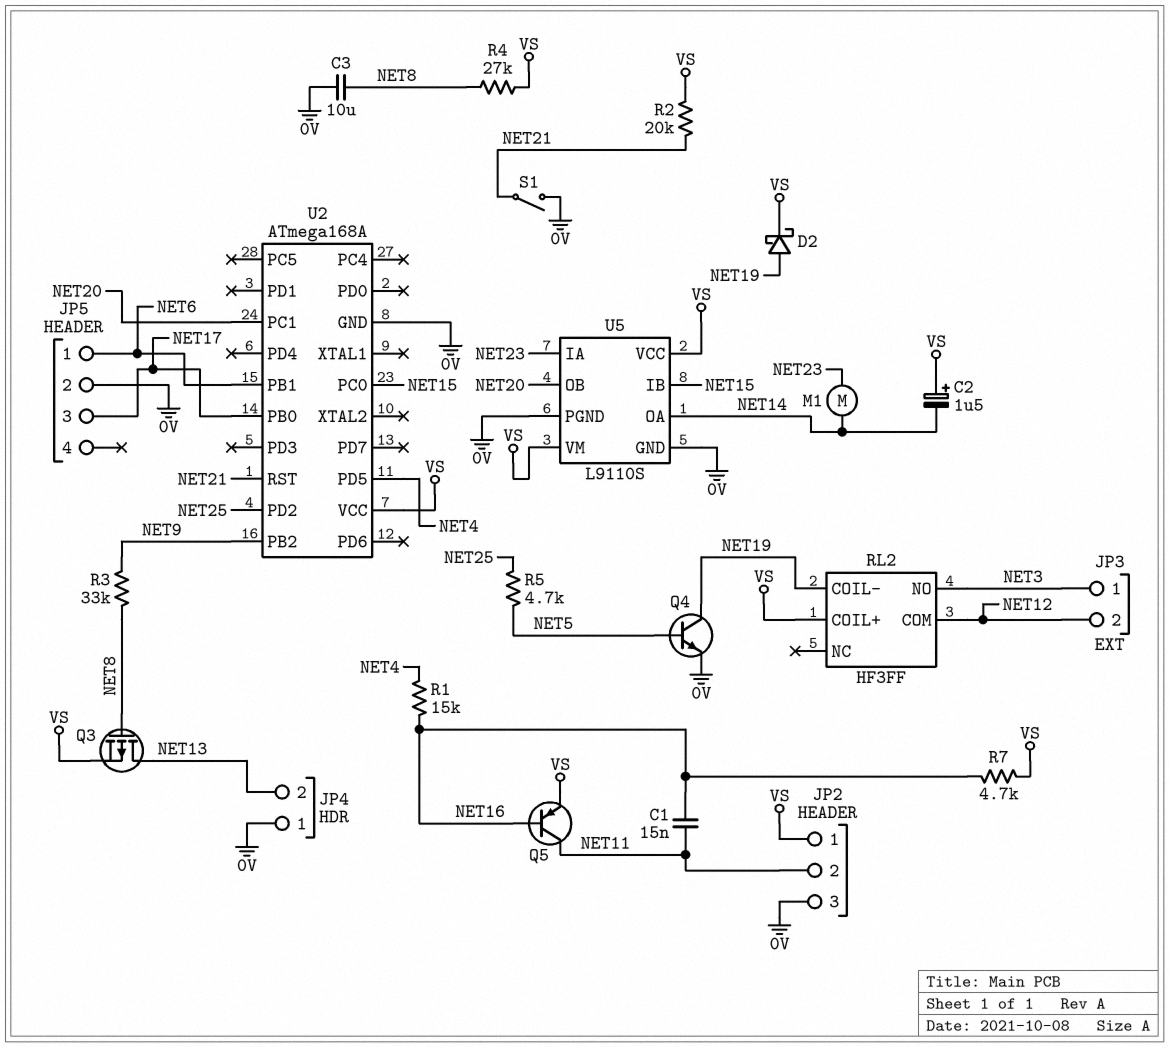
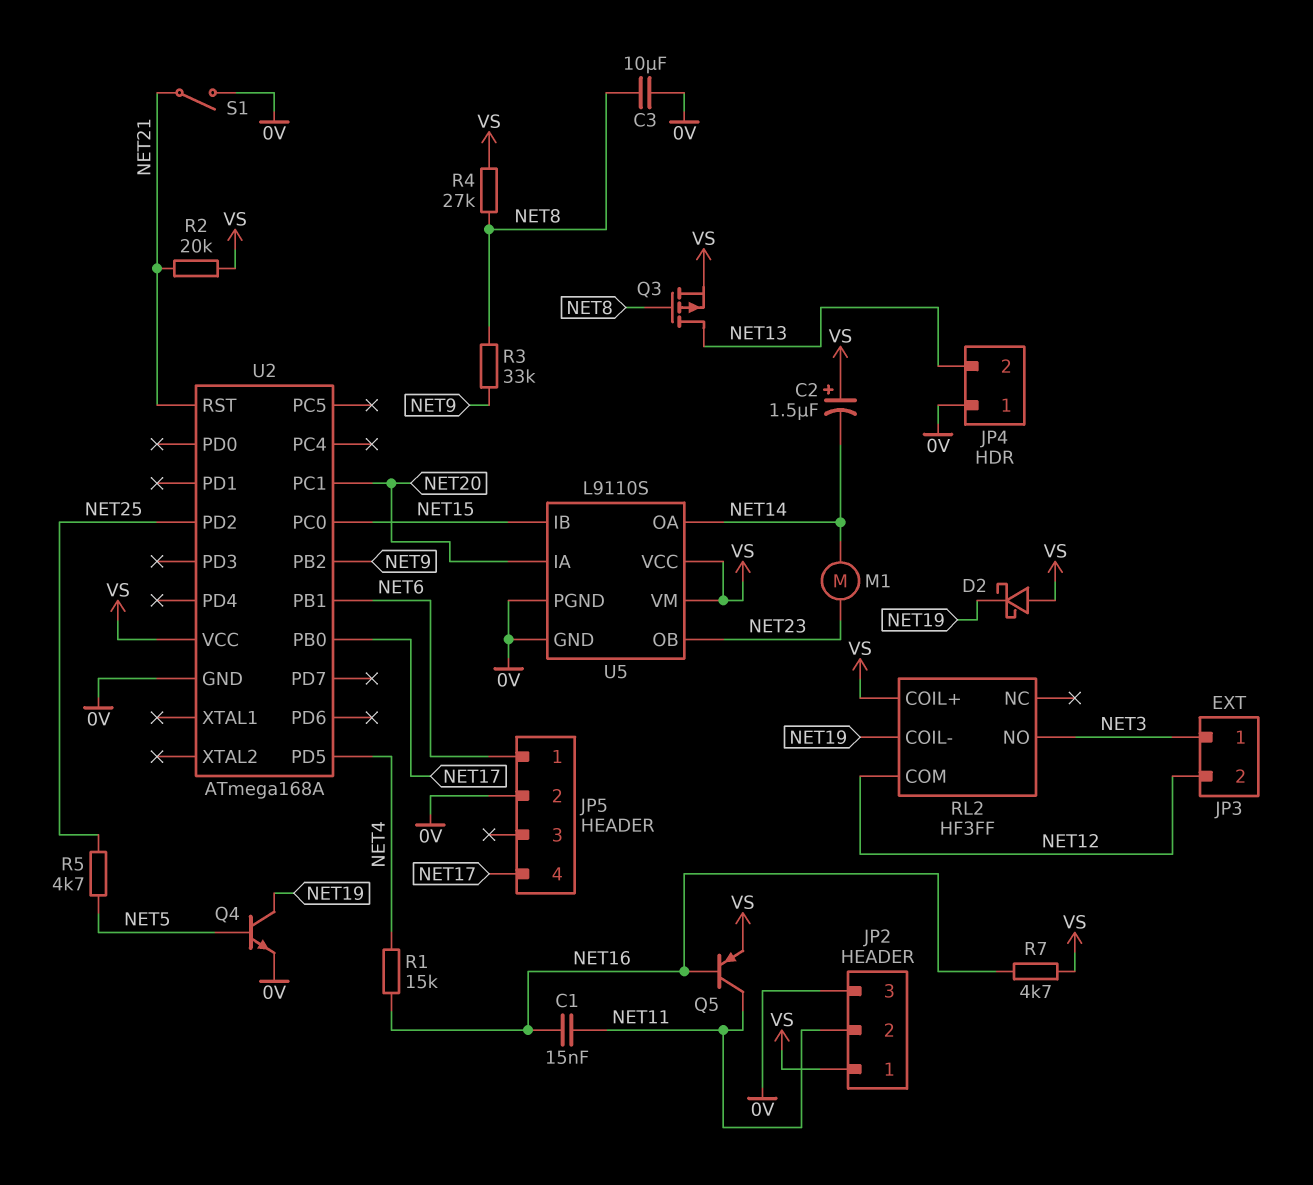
D2: schottky (A NET19, K VS) -> schottky (A VS, K NET19)
JP5 pin 3: NET17 -> none
JP5 pin 4: none -> NET17
U5 pin IA: NET23 -> NET20
U5 pin OB: NET20 -> NET23

